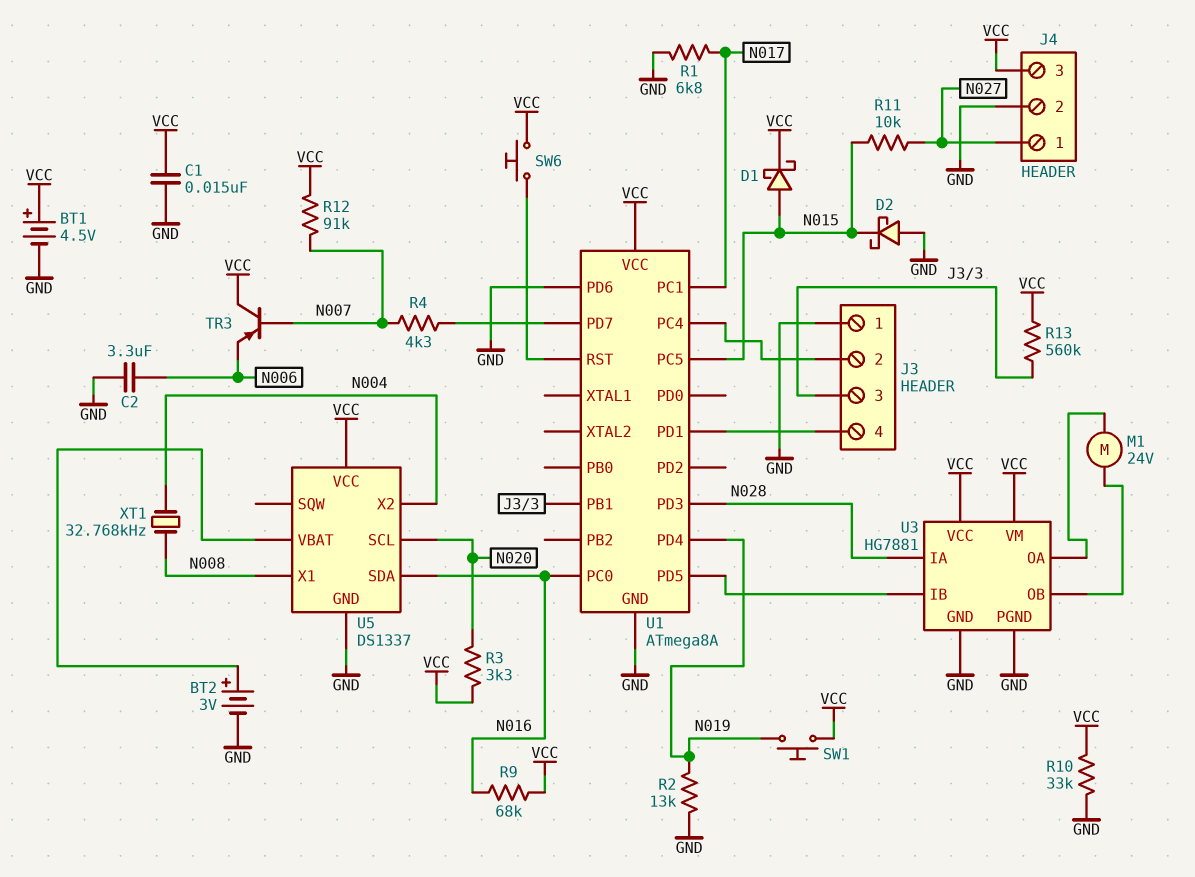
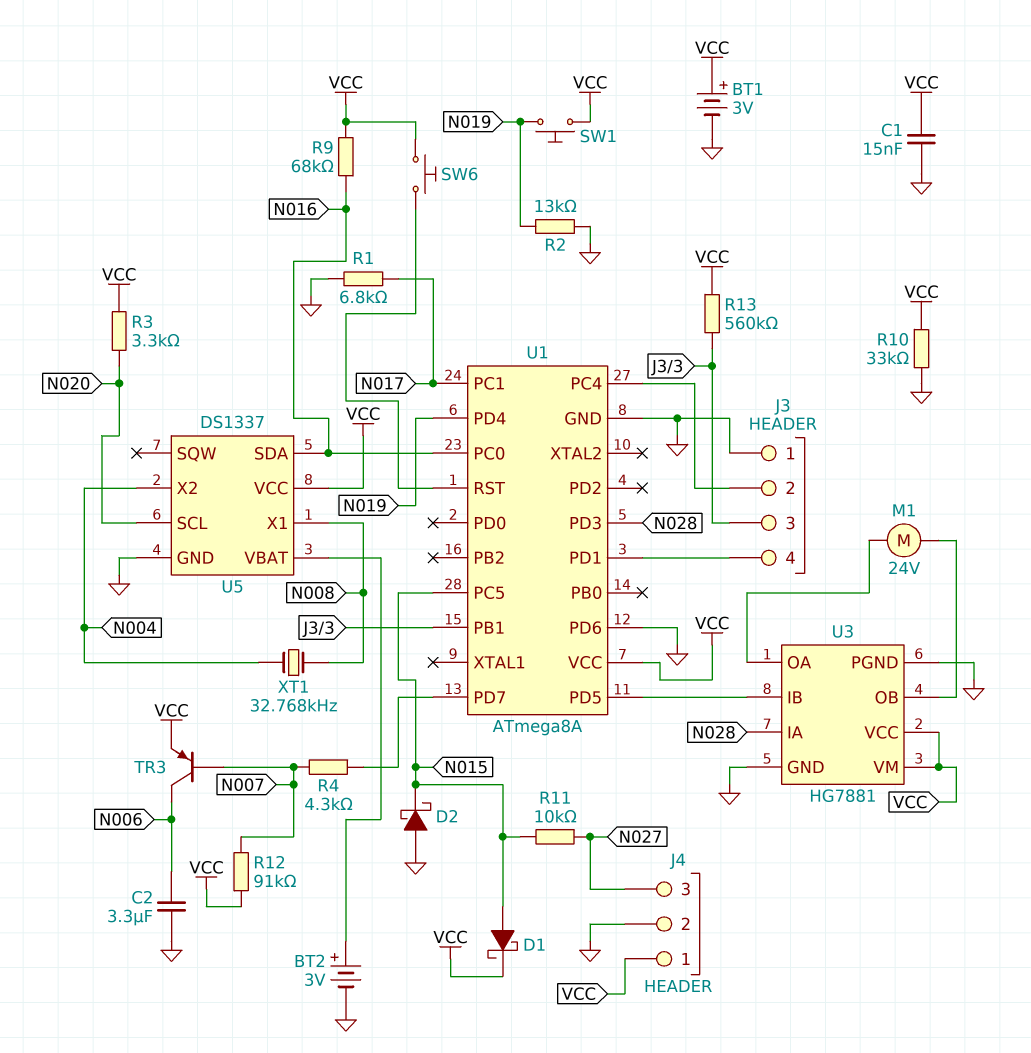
BT1: 4.5V (plus VCC, minus GND) -> 3V (plus VCC, minus GND)
J4 pin 1: N027 -> VCC
J4 pin 3: VCC -> N027
TR3: PNP (B N007, C VCC, E N006) -> PNP (B N007, C N006, E VCC)

